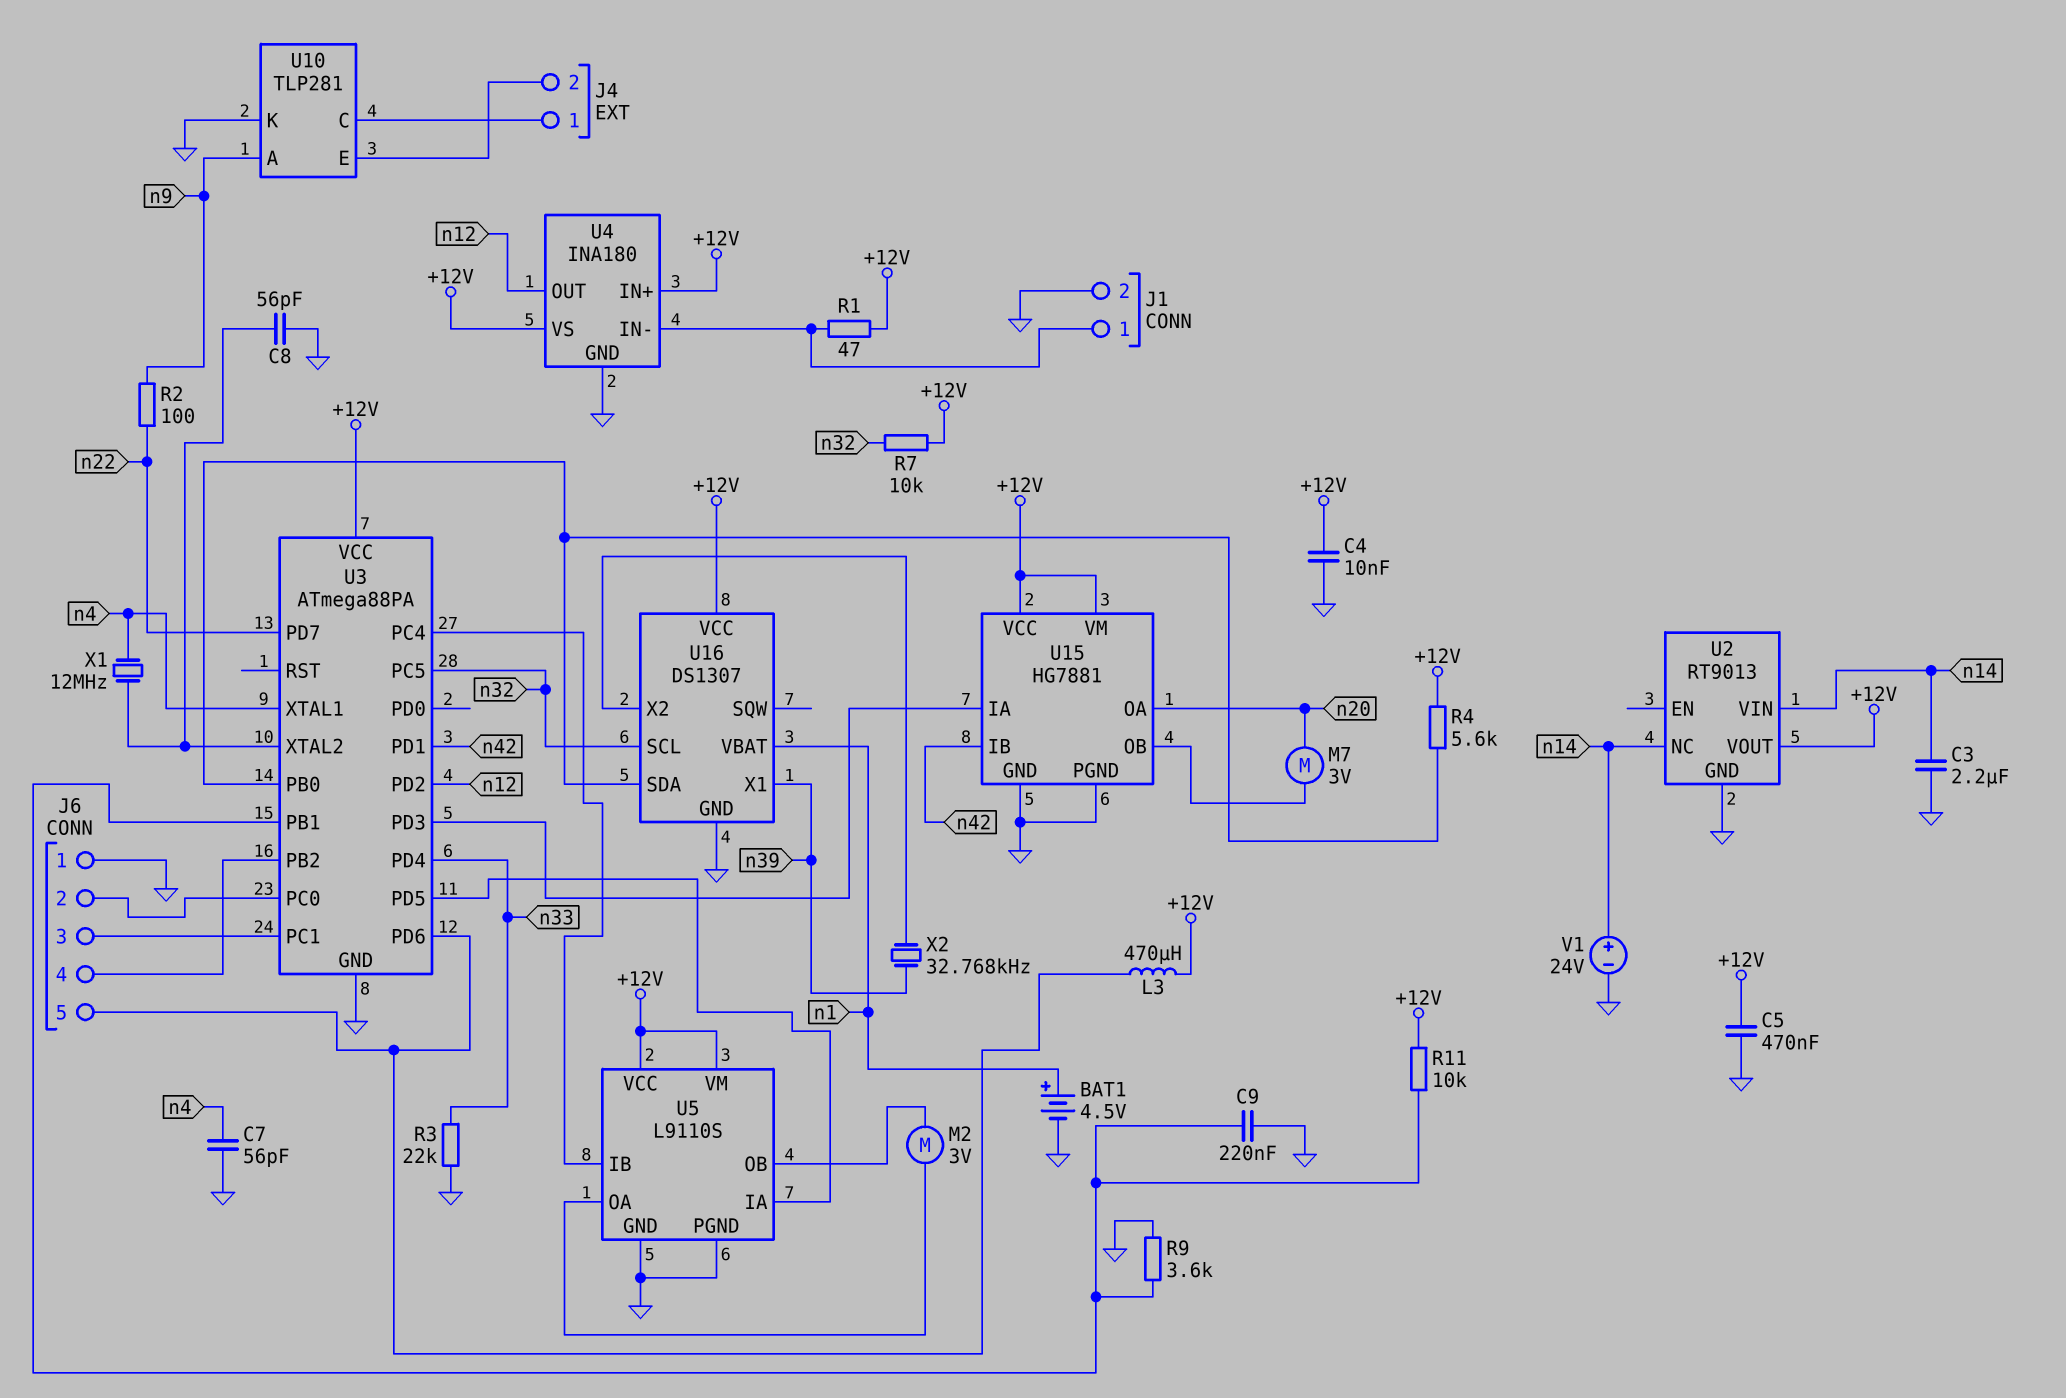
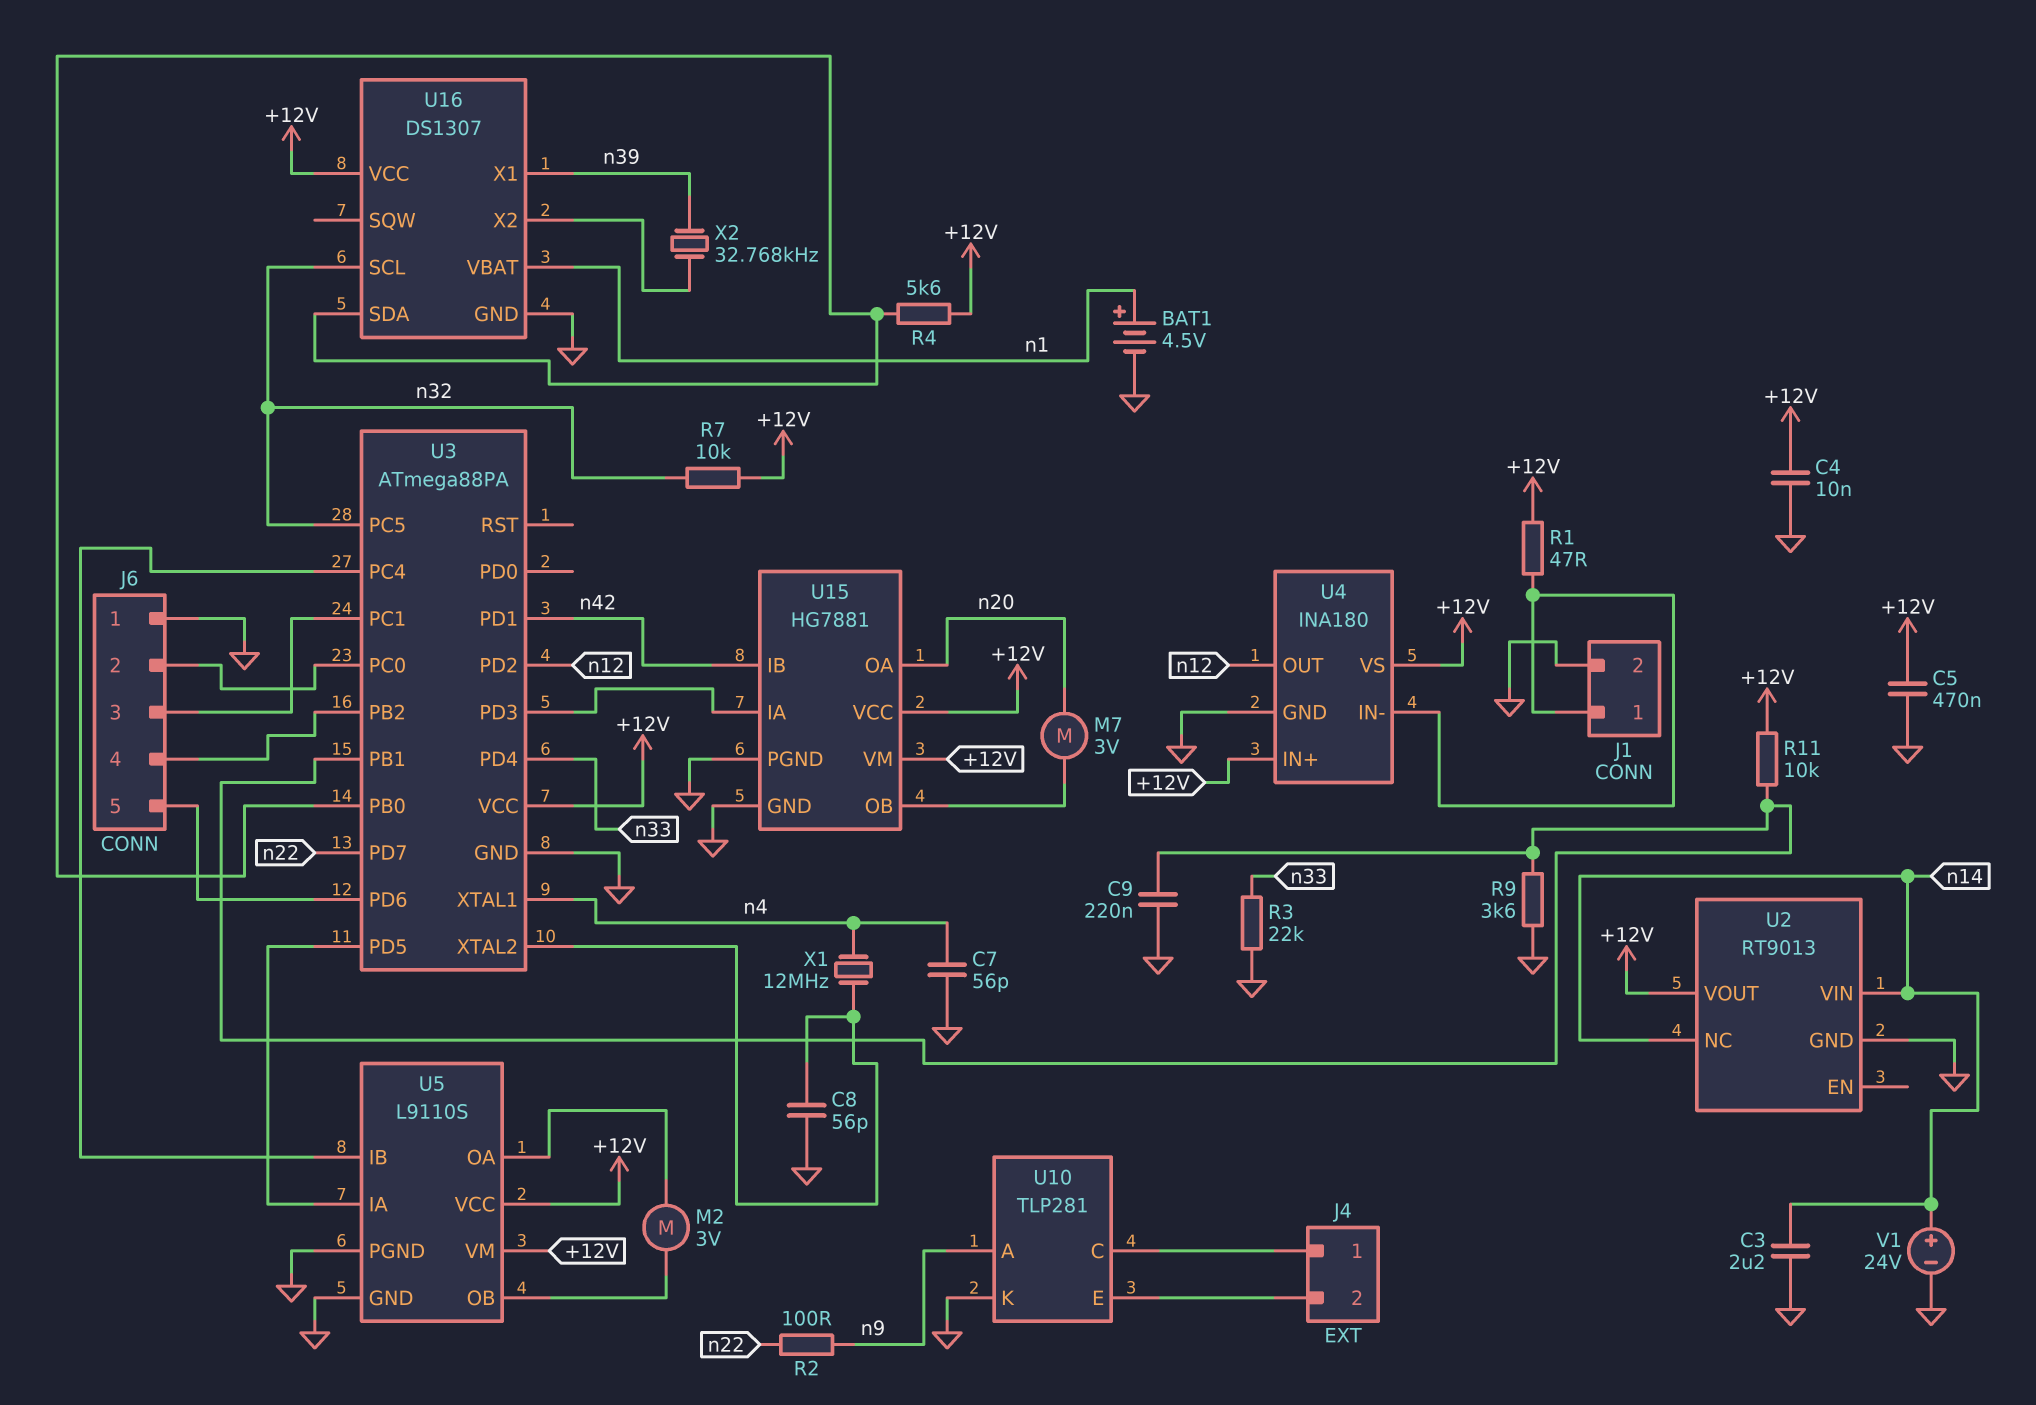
L3: 470uH (+12V, J6/5) -> none

